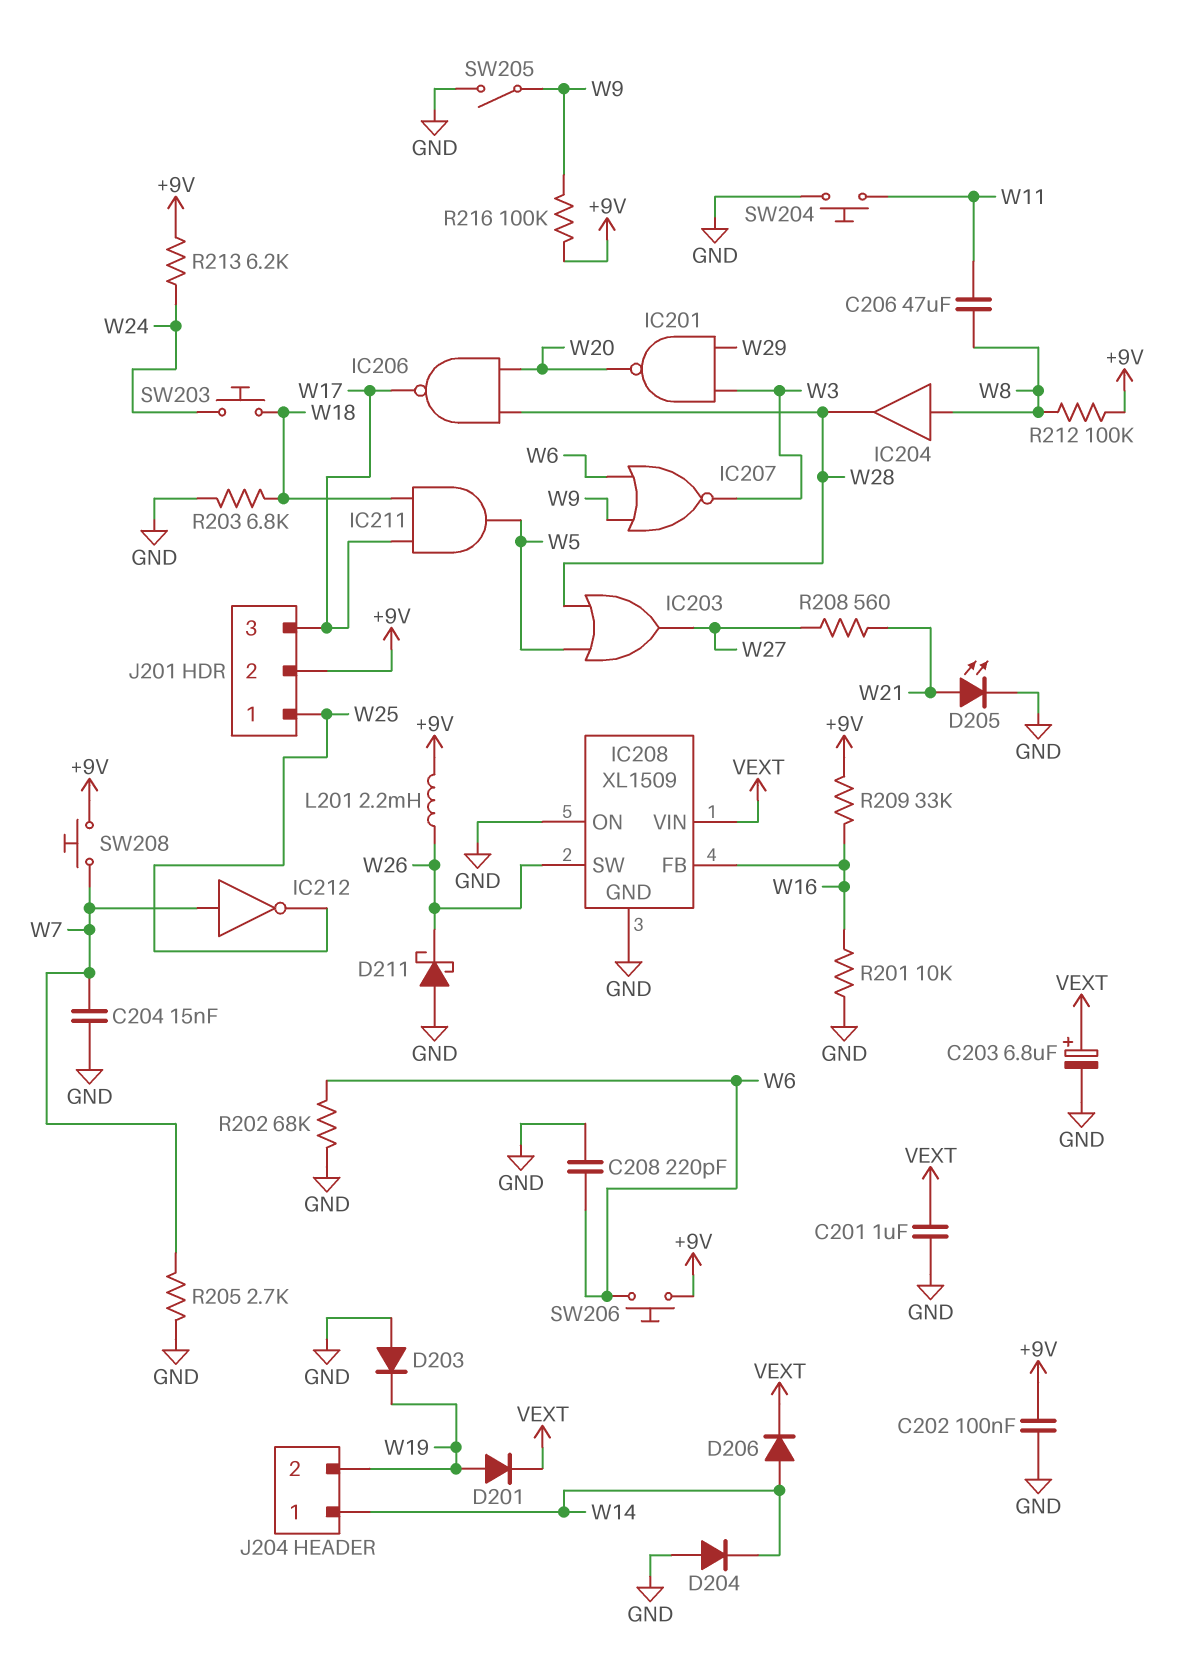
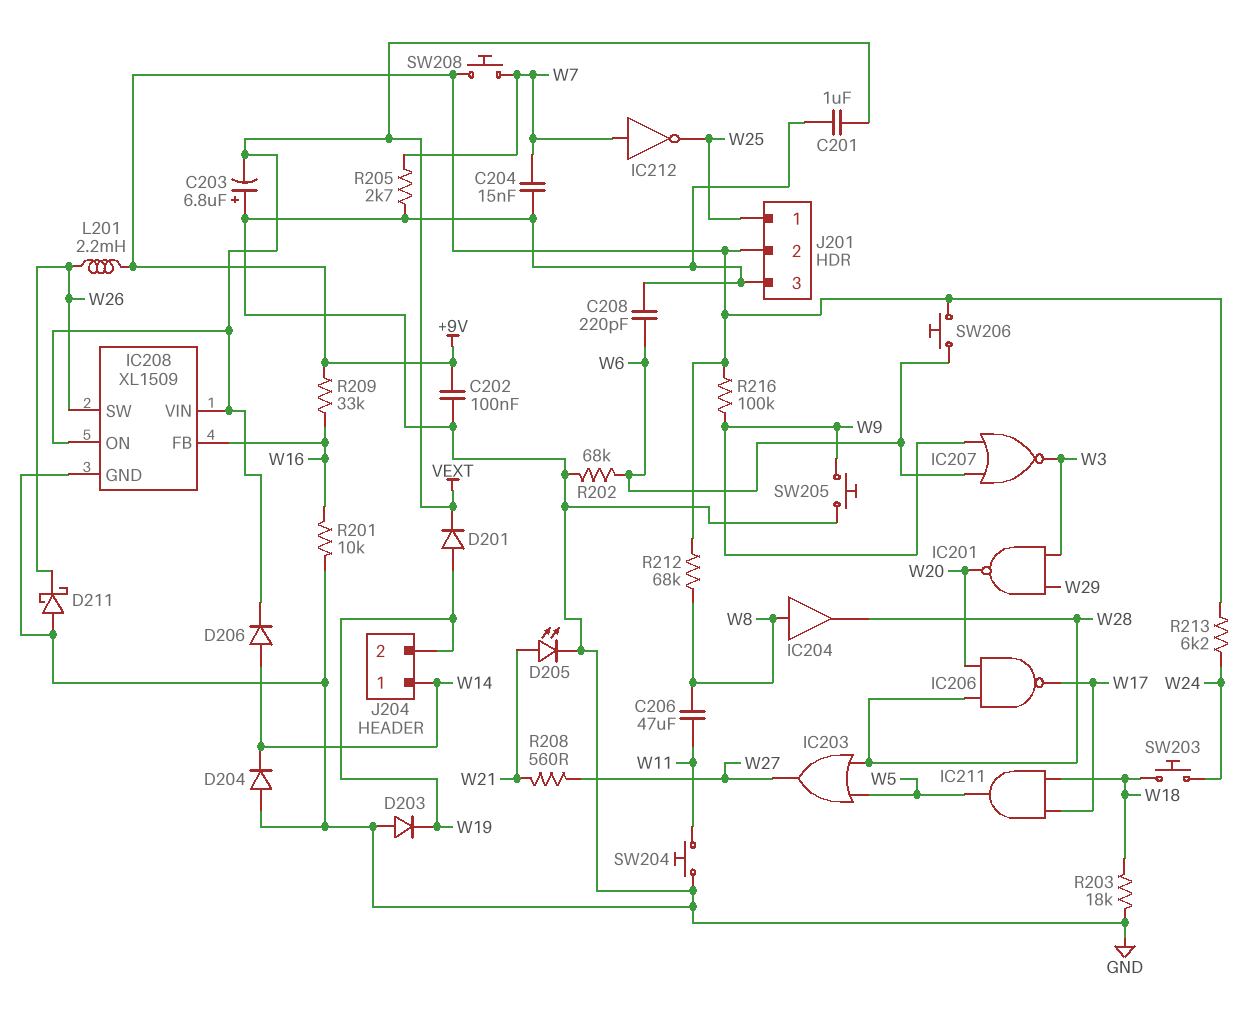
C203: 6.8uF (plus VEXT, minus GND) -> 6.8uF (plus GND, minus VEXT)
IC208 pin ON: GND -> VEXT
J201 pin 3: W17 -> GND
R203: 6.8k (GND, W18) -> 18k (GND, W18)
R212: 100k (+9V, W8) -> 68k (+9V, W8)
SW205: switch (GND, W9) -> button (GND, W9)

